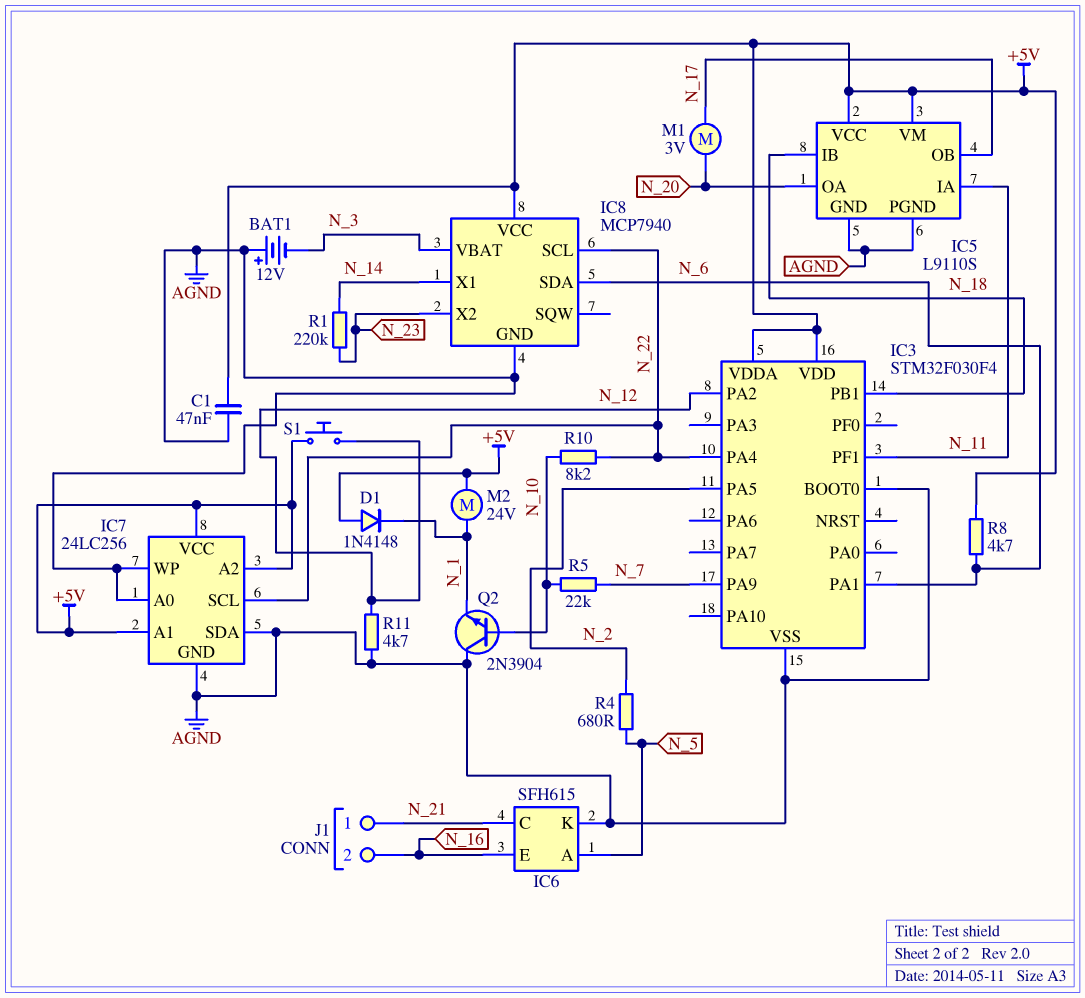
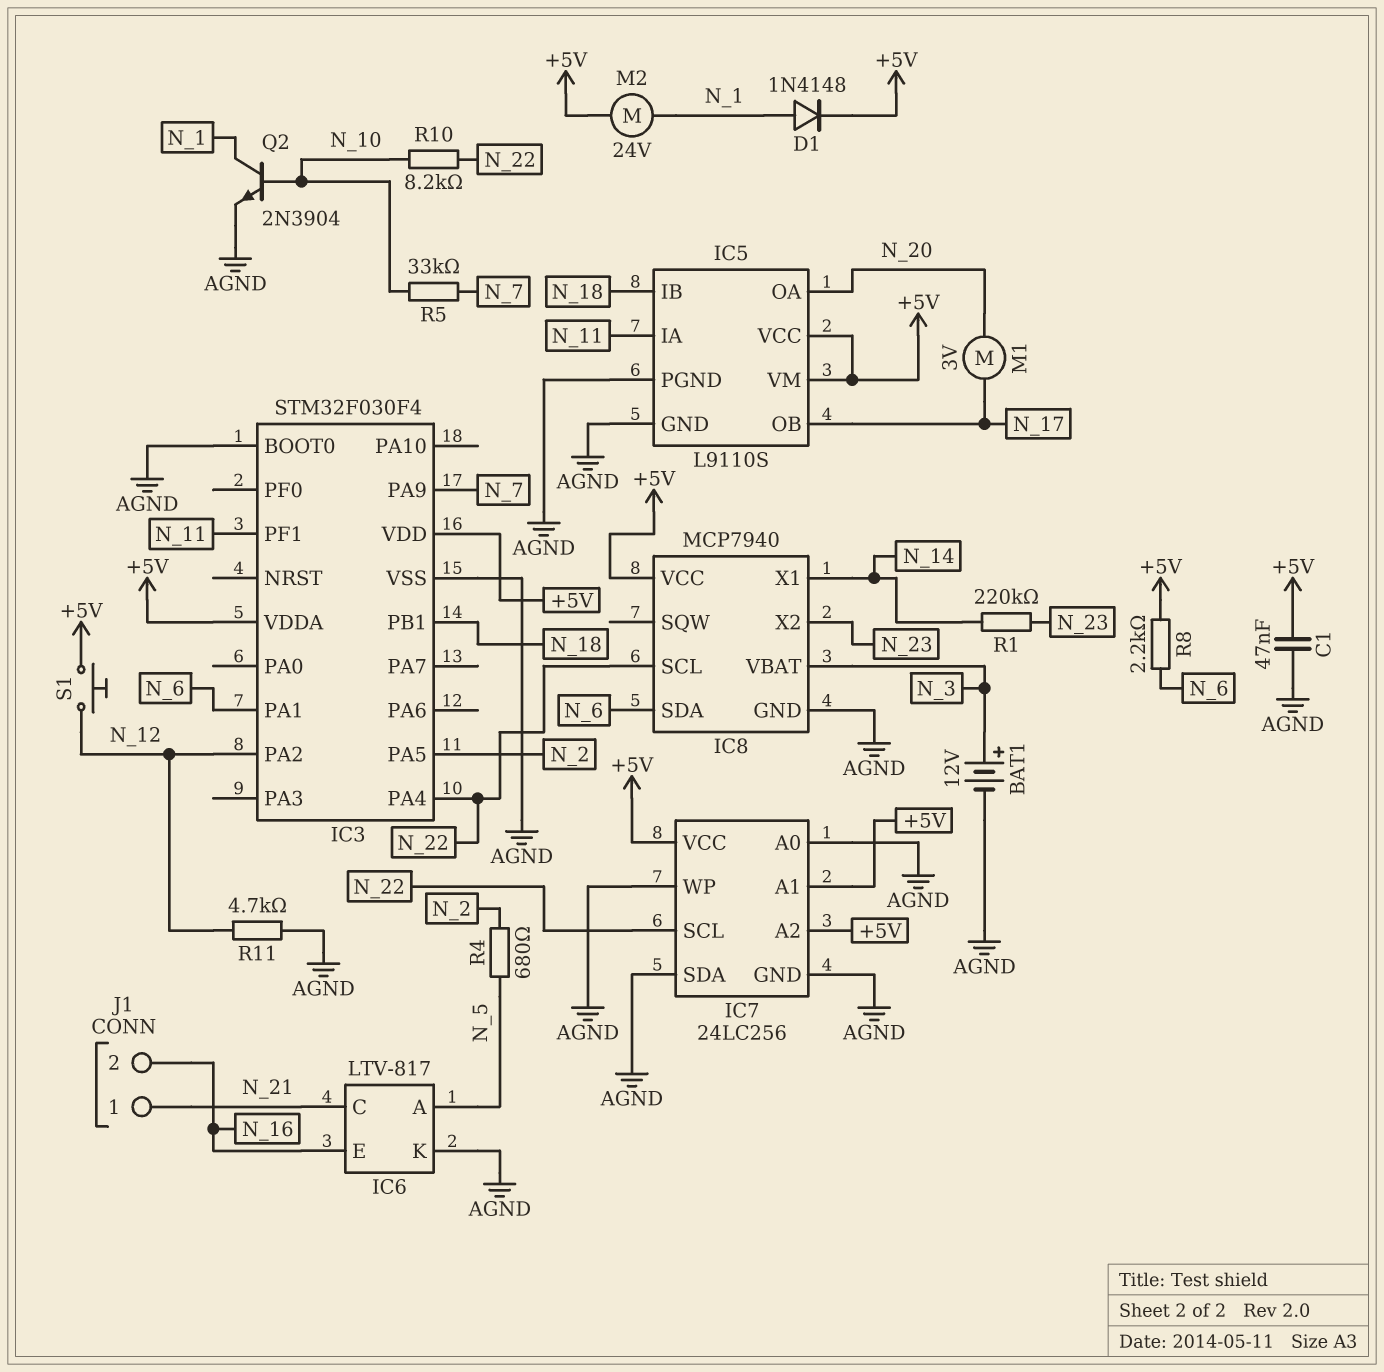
BAT1: 12V (plus AGND, minus N_3) -> 12V (plus N_3, minus AGND)
D1: diode 1N4148 (A +5V, K N_1) -> diode 1N4148 (A N_1, K +5V)
IC6: SFH615 -> LTV-817
Q2: NPN 2N3904 (B N_10, C AGND, E N_1) -> NPN 2N3904 (B N_10, C N_1, E AGND)
R5: 22k (N_7, N_10) -> 33k (N_7, N_10)
R8: 4.7k (+5V, N_6) -> 2.2k (+5V, N_6)

